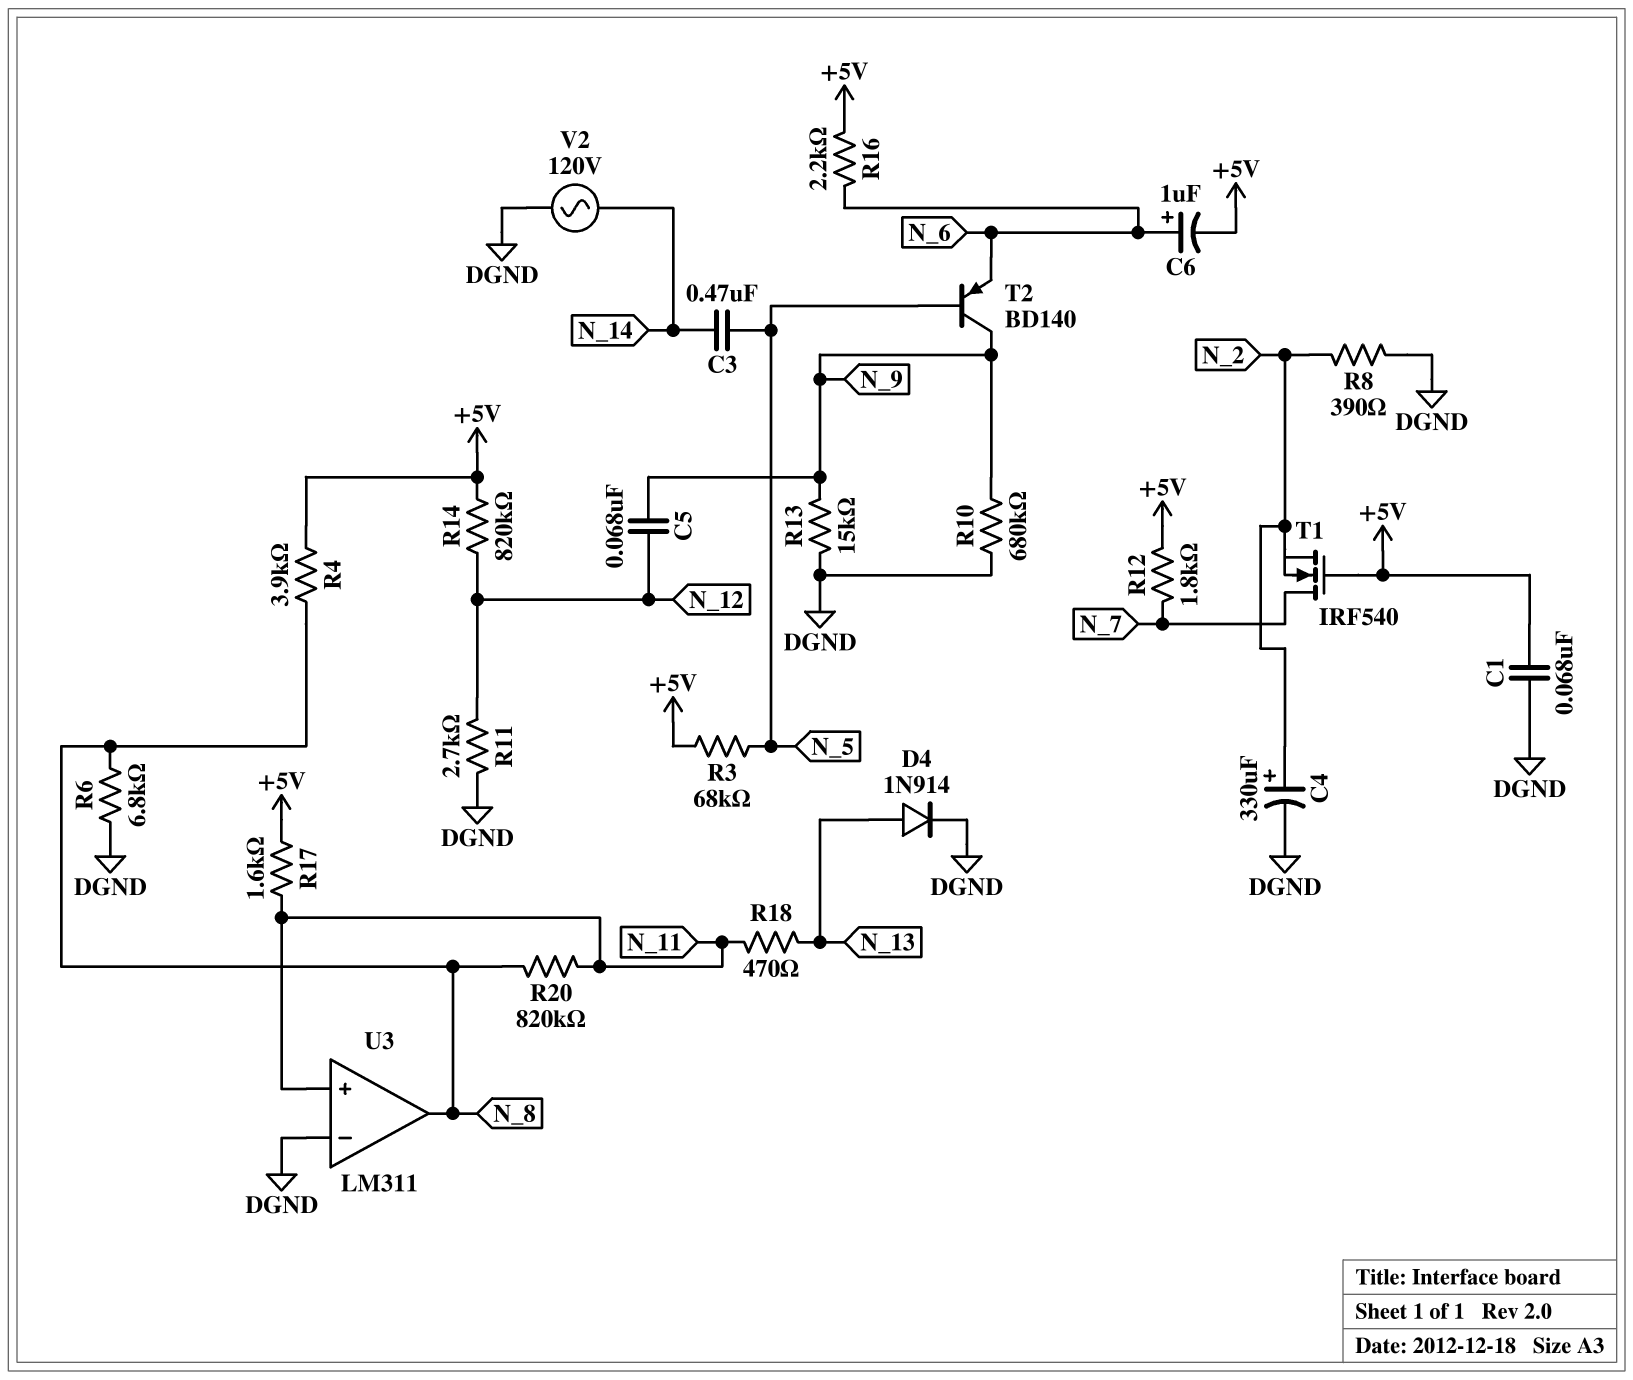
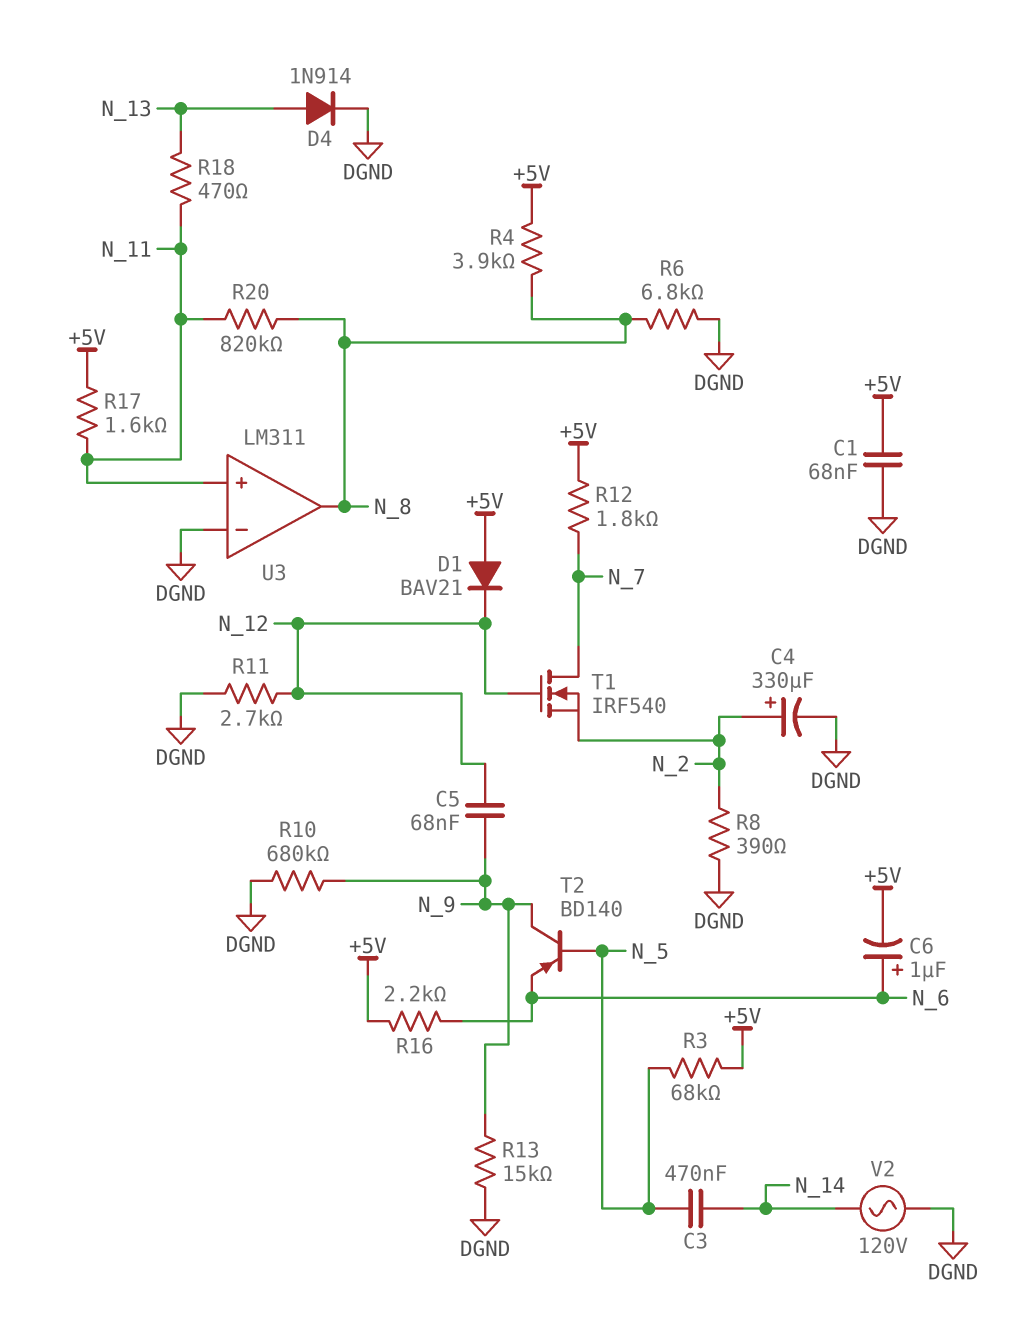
D1: none -> diode BAV21 (A +5V, K N_12)
R14: 820k (+5V, N_12) -> none
T1: NMOS IRF540 (G +5V, D N_7, S N_2) -> NMOS IRF540 (G N_12, D N_7, S N_2)

